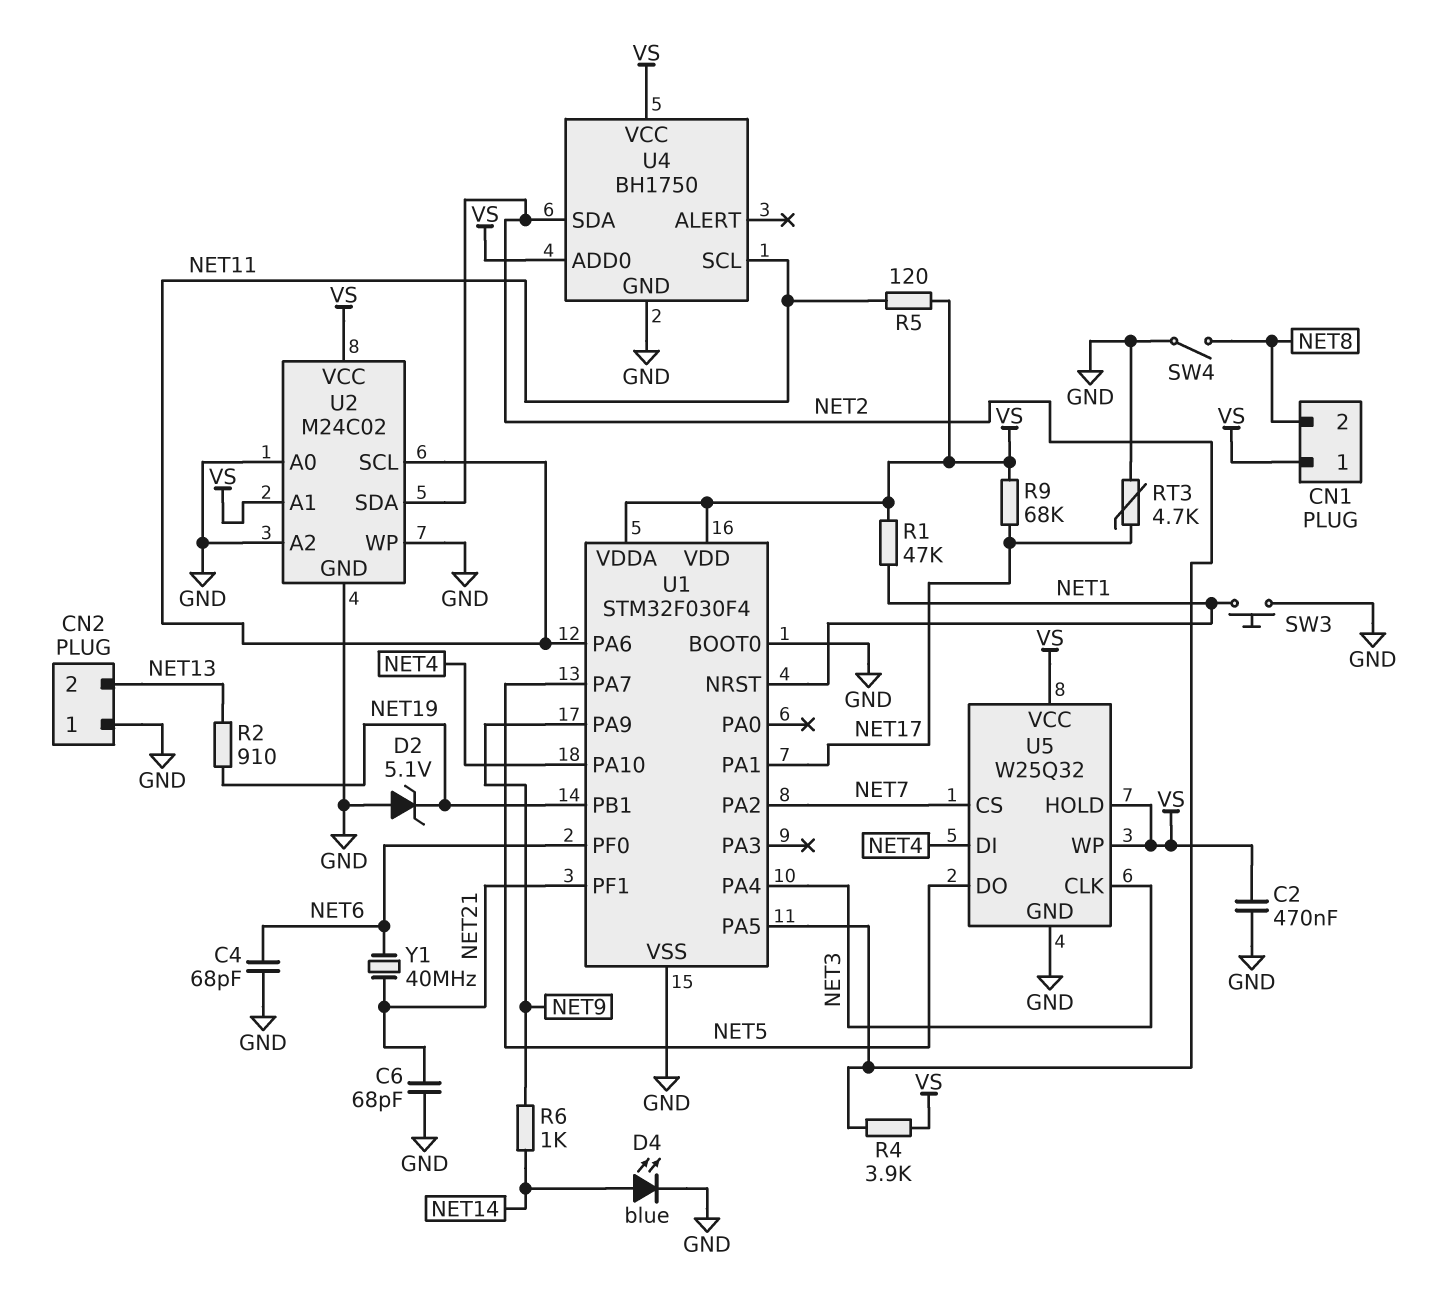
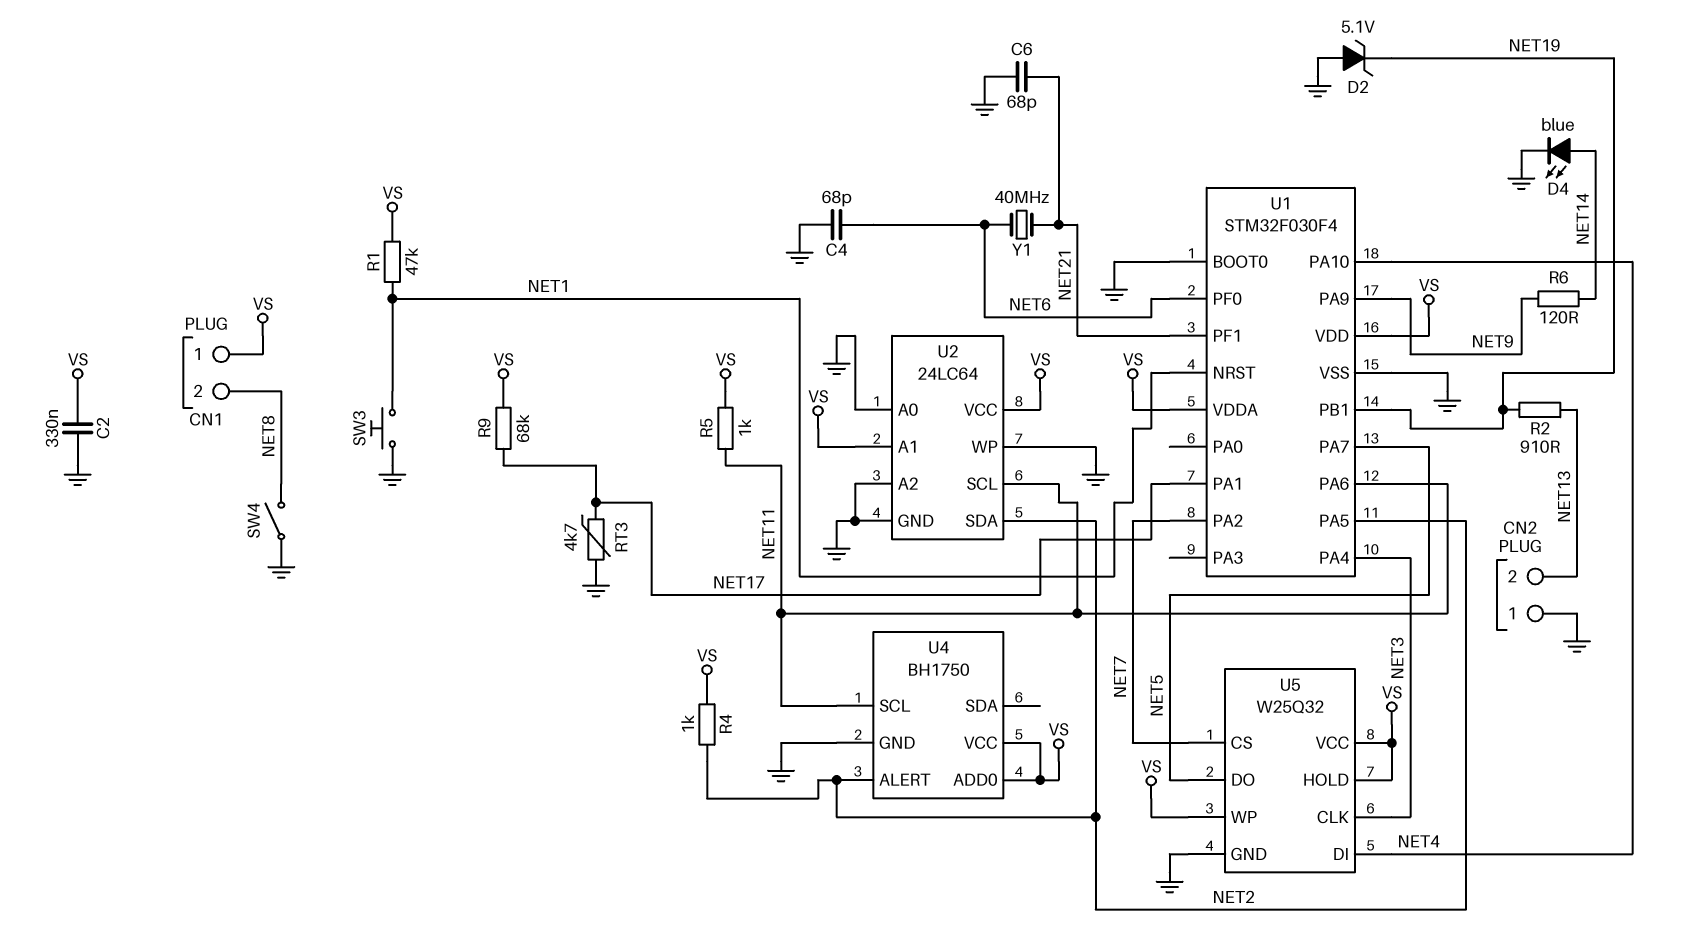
C2: 470nF (GND, VS) -> 330nF (GND, VS)
R4: 3.9k (NET2, VS) -> 1k (NET2, VS)
R5: 120 (NET11, VS) -> 1k (NET11, VS)
R6: 1k (NET9, NET14) -> 120 (NET9, NET14)
U2: M24C02 -> 24LC64
U4 pin ALERT: none -> NET2
U4 pin SDA: NET2 -> none

